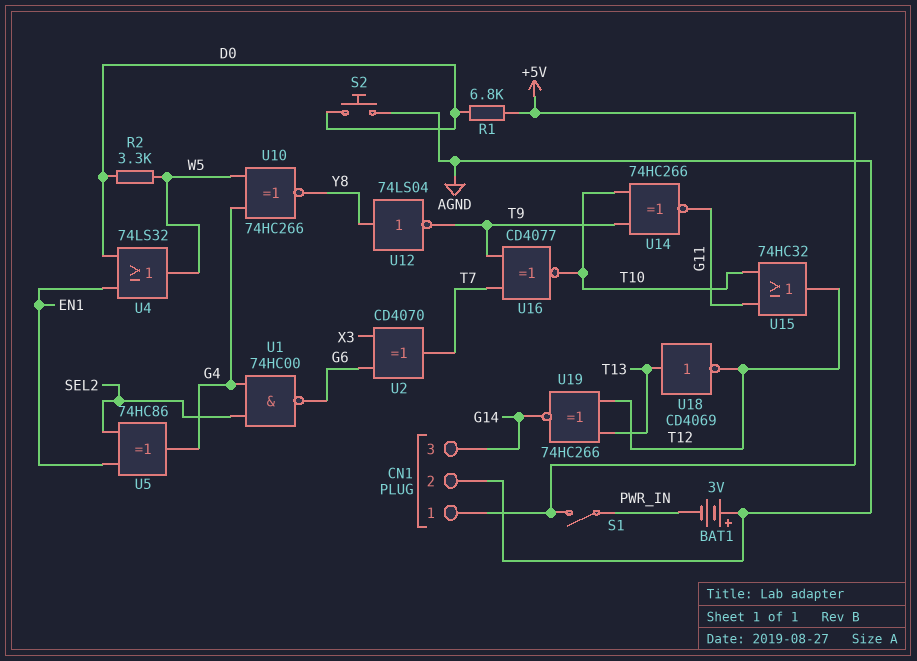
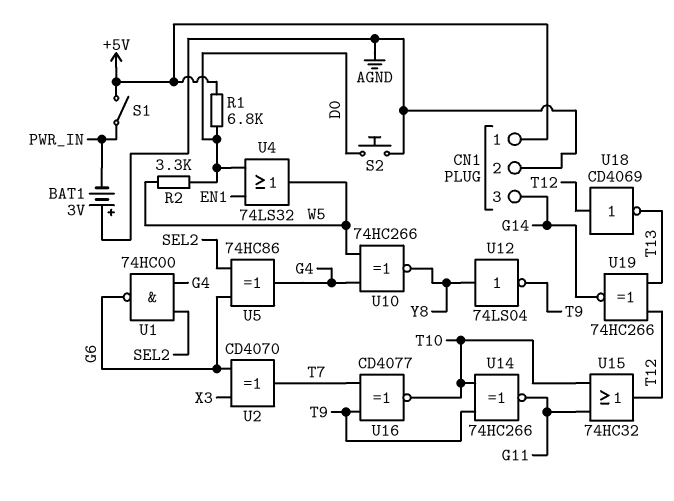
U5: XOR 74HC86 (in EN1, in SEL2, out G4) -> XOR 74HC86 (in G6, in SEL2, out G4)
U18: NOT CD4069 (in T13, out T12) -> NOT CD4069 (in T12, out T13)

